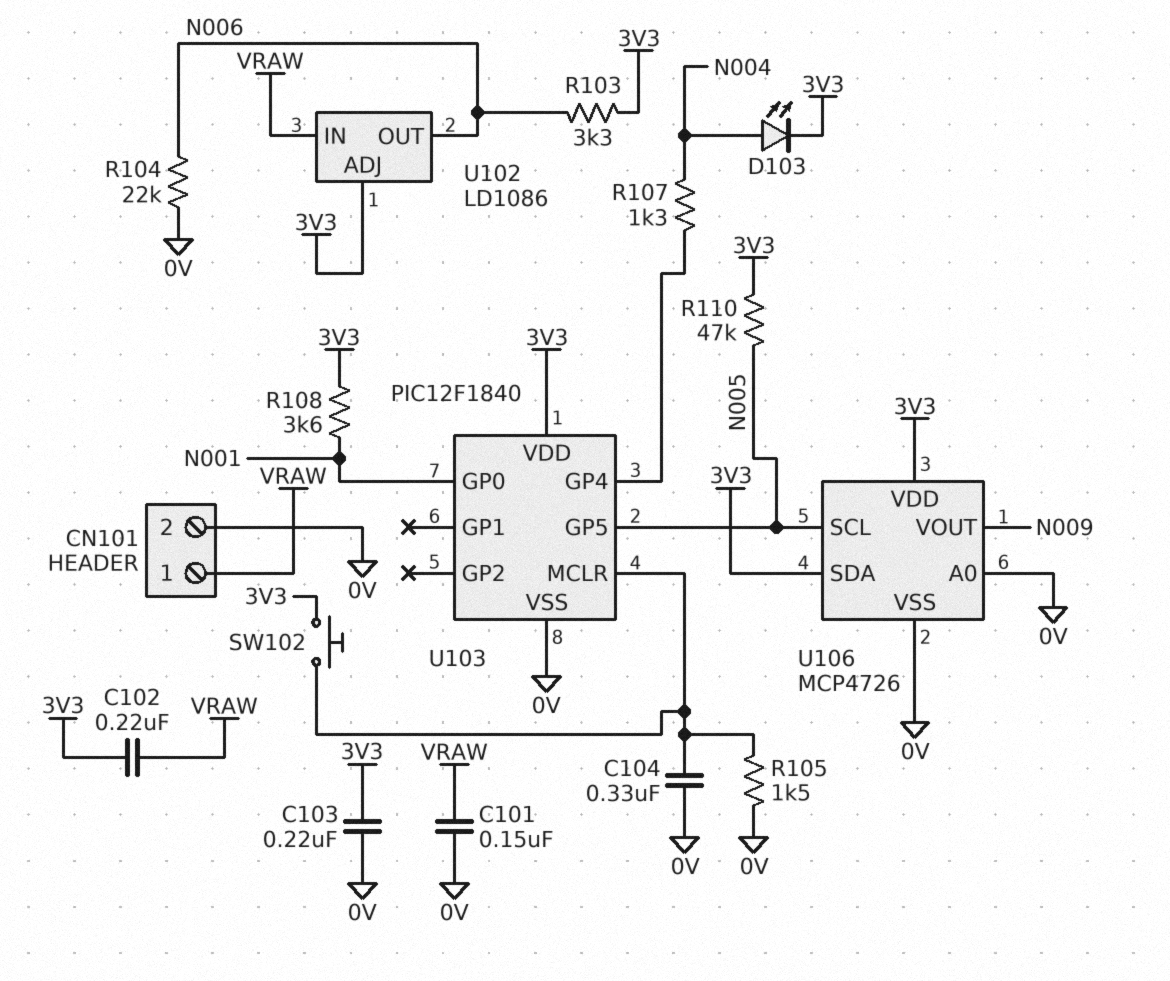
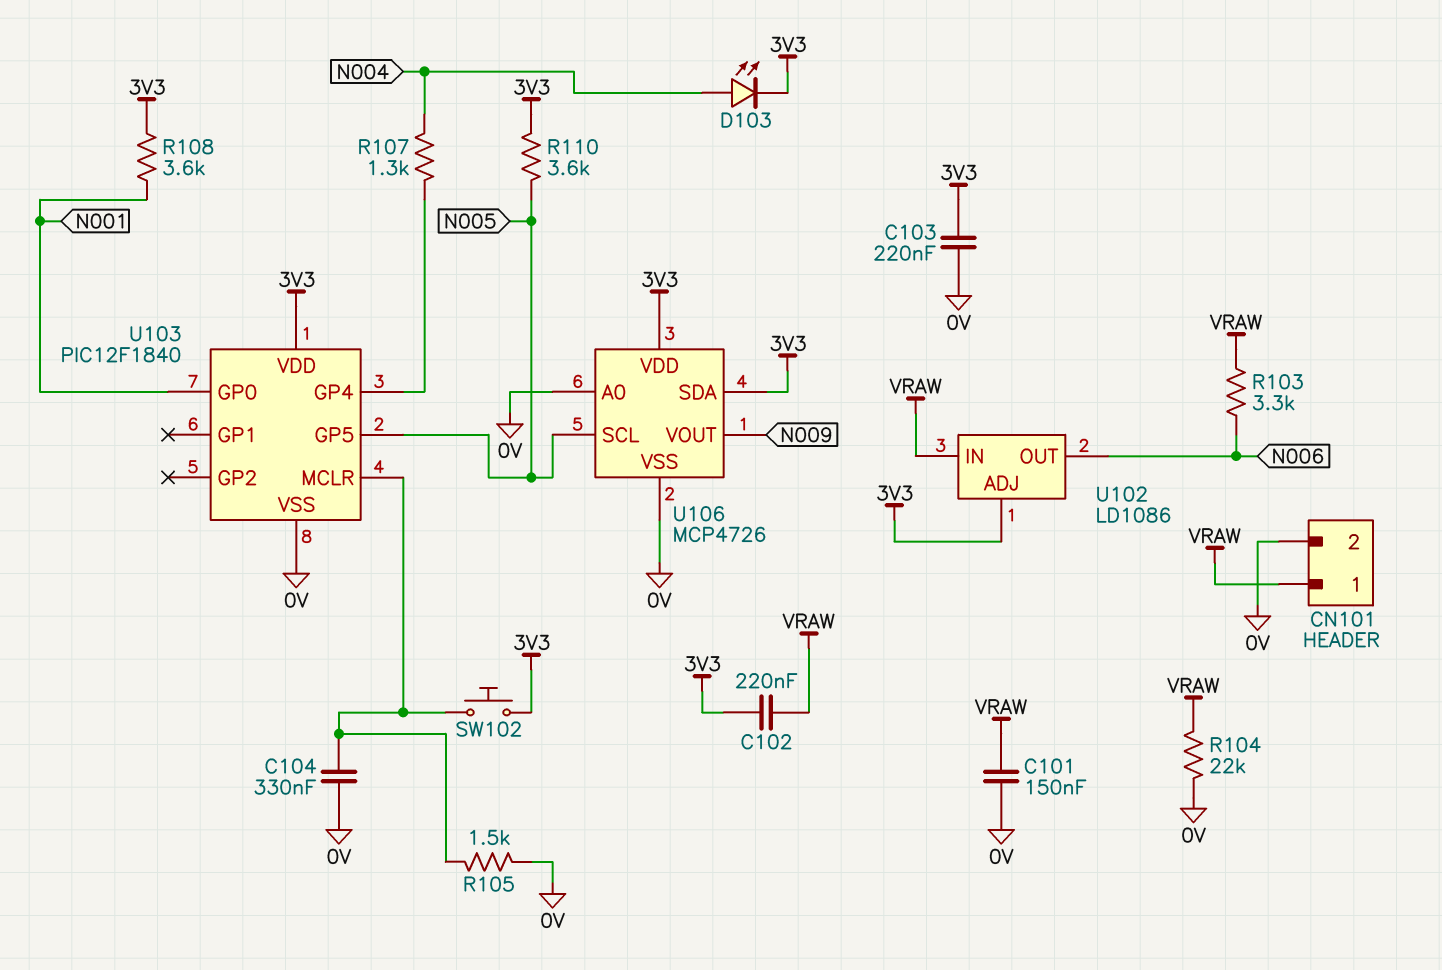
R103: 3.3k (3V3, N006) -> 3.3k (N006, VRAW)
R104: 22k (0V, N006) -> 22k (0V, VRAW)
R110: 47k (3V3, N005) -> 3.6k (3V3, N005)

